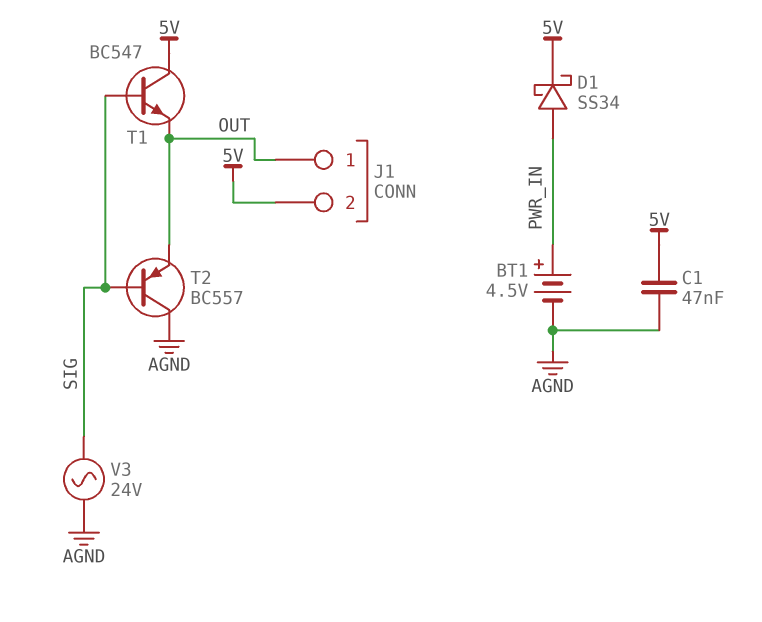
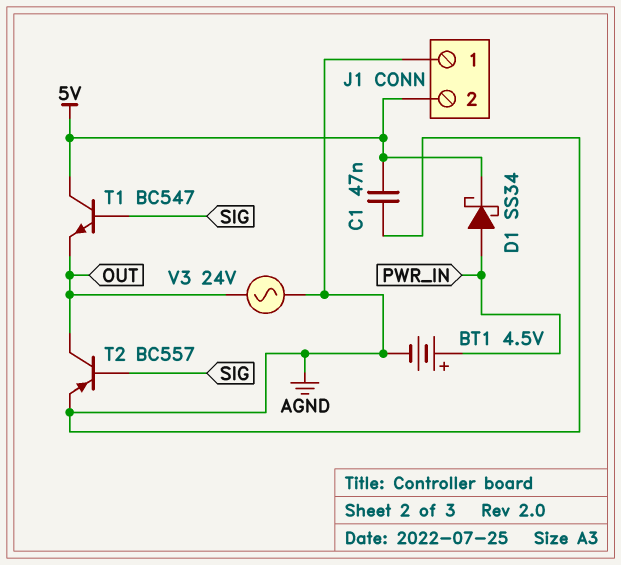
J1 pin 1: OUT -> AGND
T2: PNP BC557 (B SIG, C AGND, E OUT) -> PNP BC557 (B SIG, C OUT, E AGND)
V3: AC 24V (AGND, SIG) -> AC 24V (AGND, OUT)

